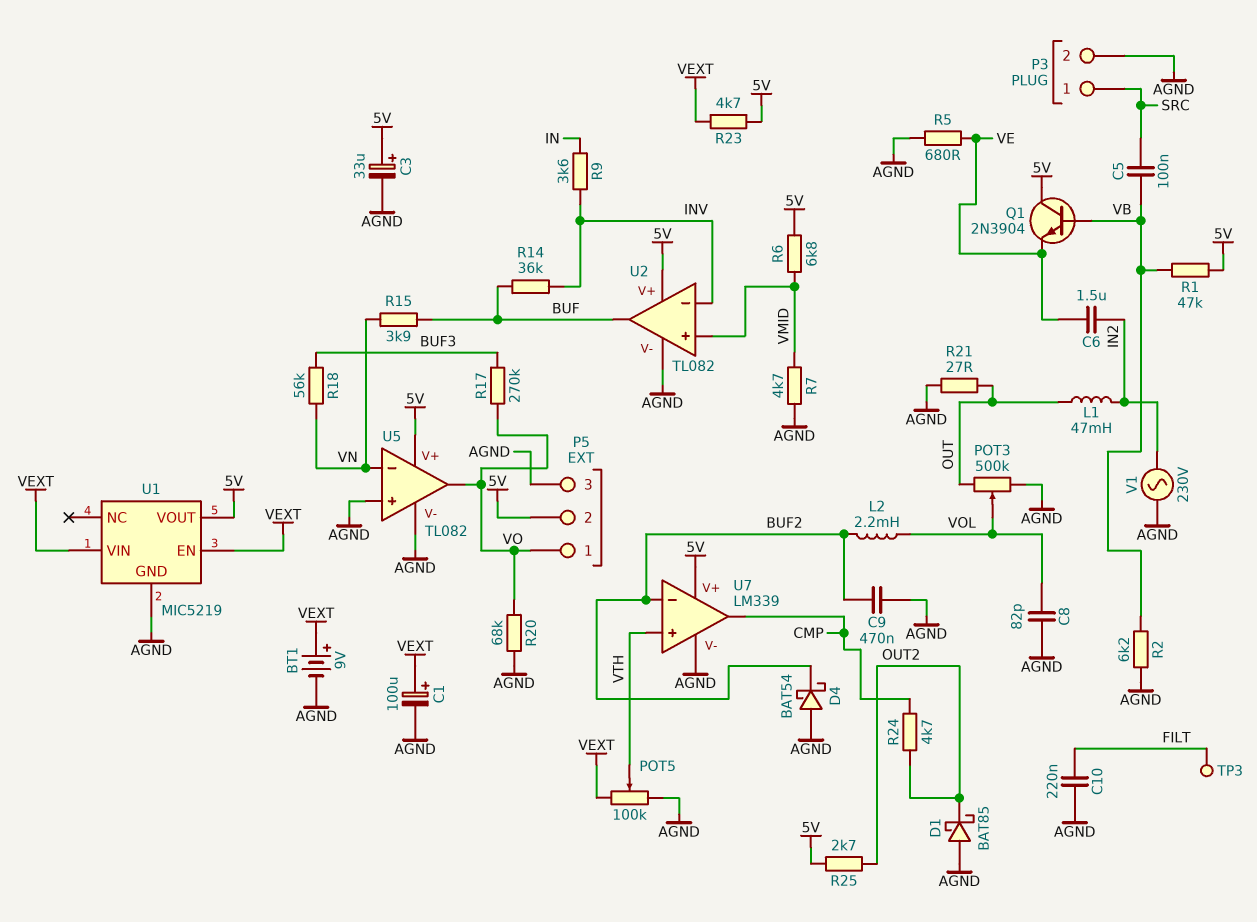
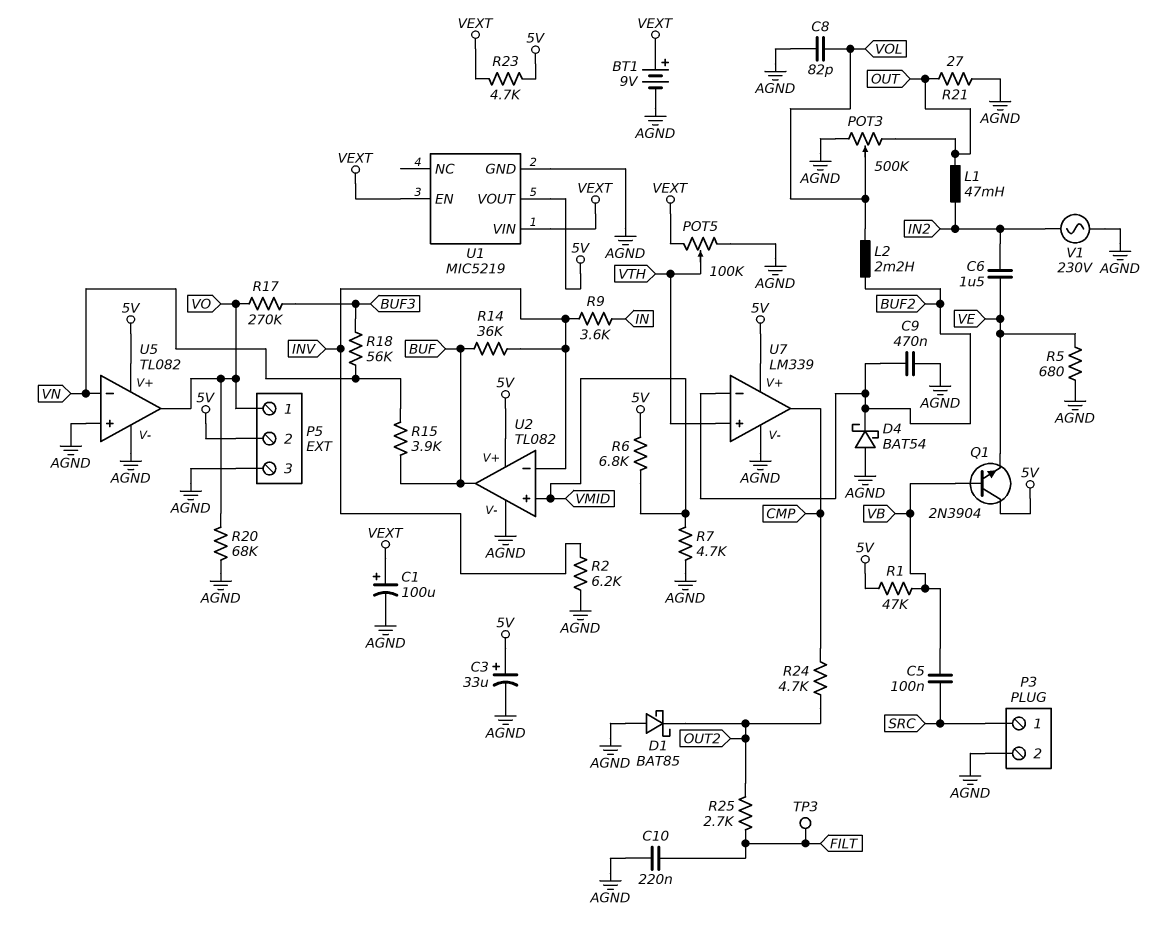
R2: 6.2k (AGND, VB) -> 6.2k (AGND, INV)
R25: 2.7k (5V, OUT2) -> 2.7k (FILT, OUT2)

